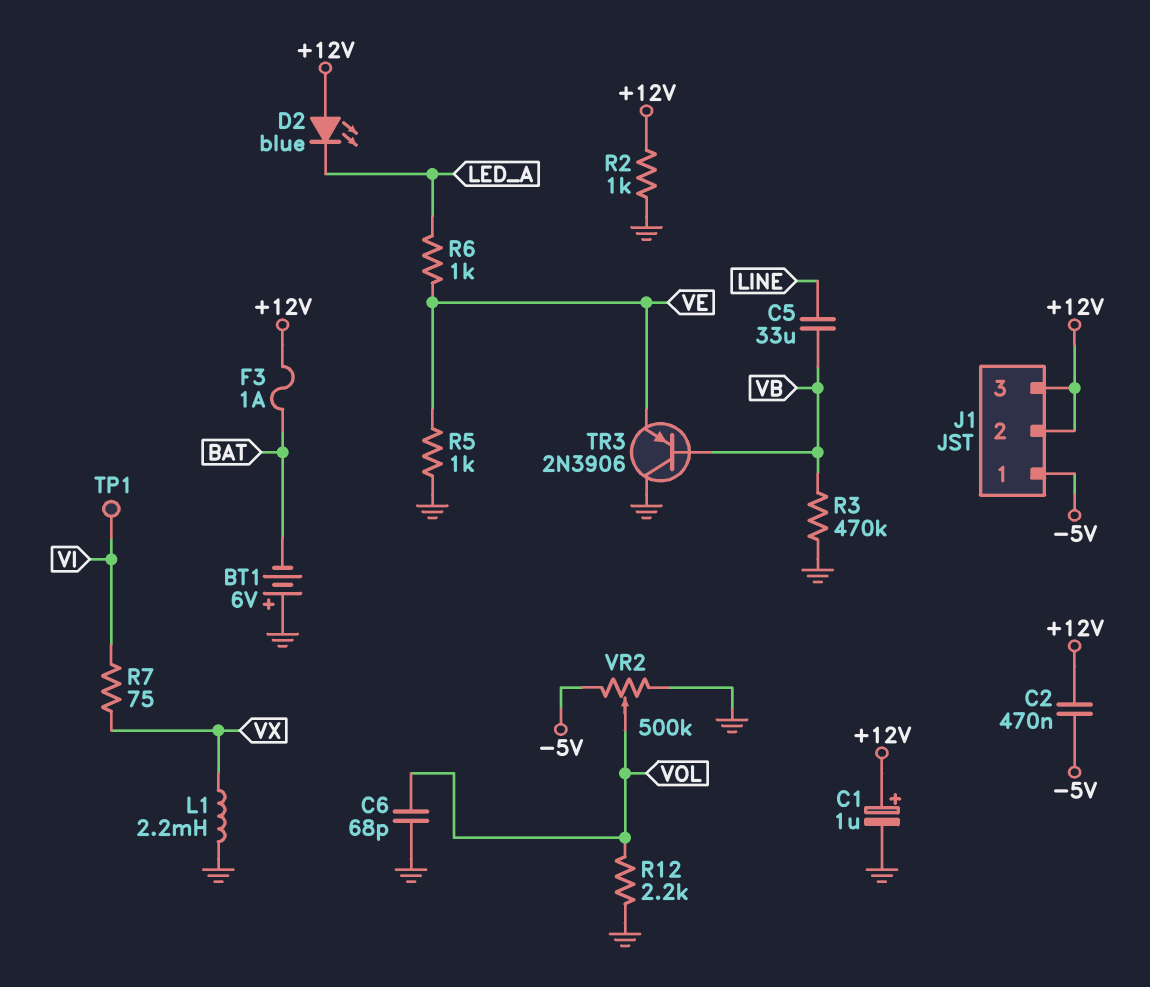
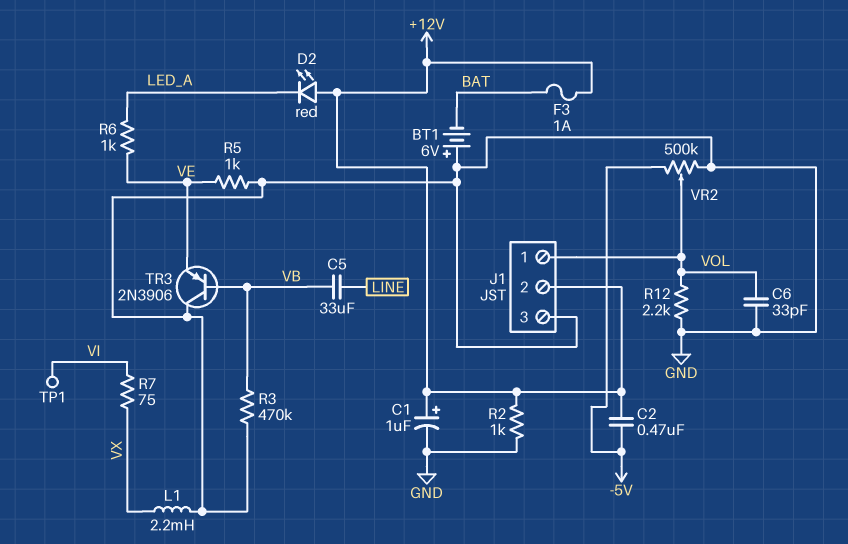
C6: 68pF (GND, VOL) -> 33pF (GND, VOL)
D2: LED blue (A +12V, K LED_A) -> LED red (A +12V, K LED_A)
J1 pin 1: -5V -> VOL
J1 pin 3: +12V -> GND

